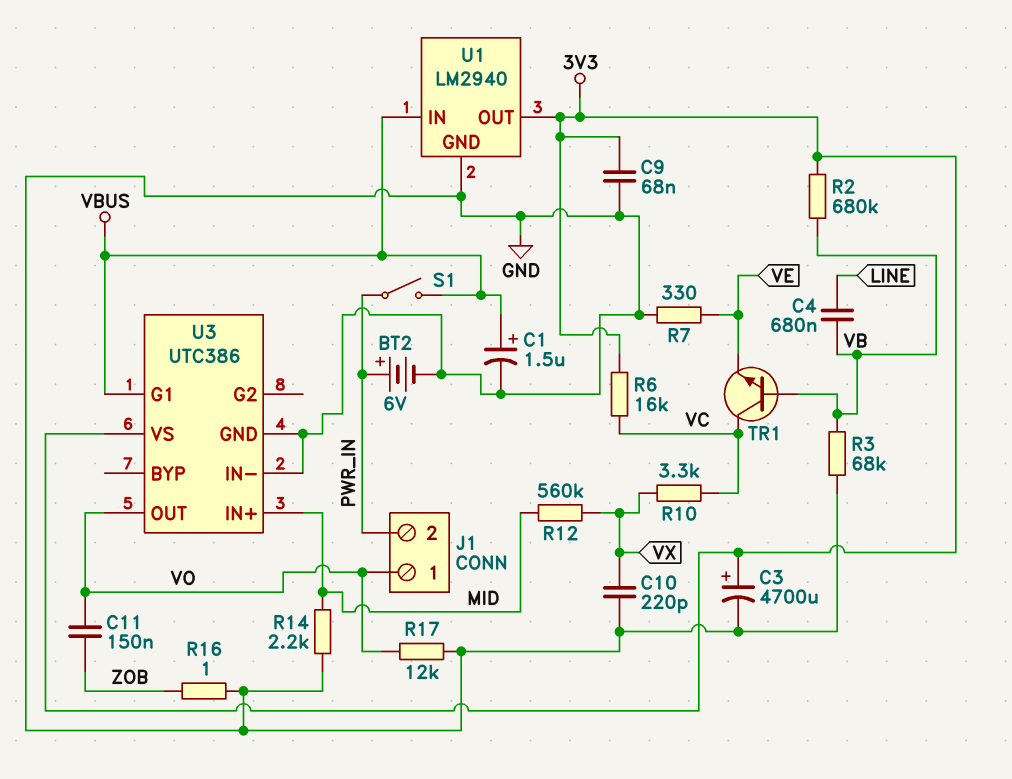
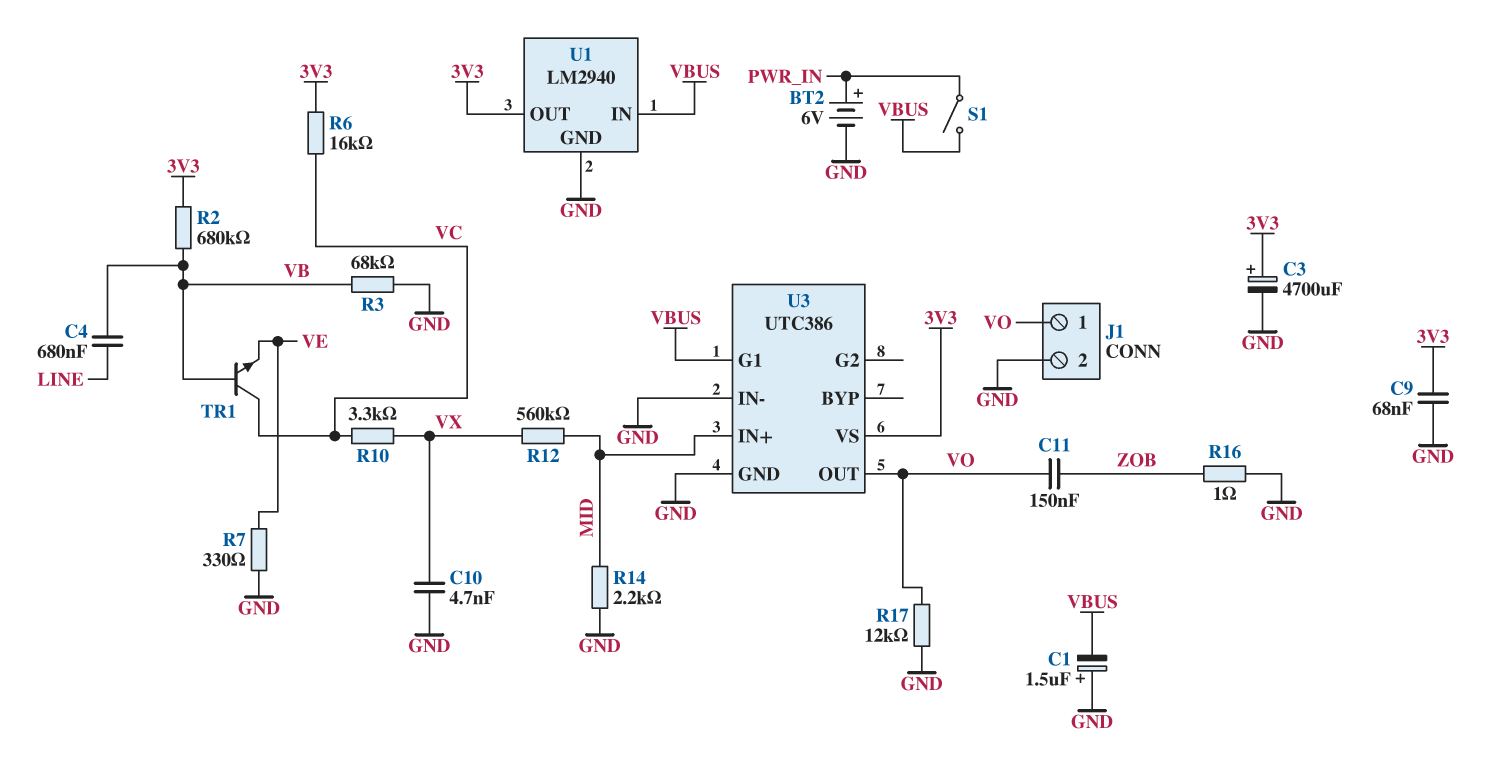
C1: 1.5uF (plus VBUS, minus GND) -> 1.5uF (plus GND, minus VBUS)
C10: 220pF (GND, VX) -> 4.7nF (GND, VX)
J1 pin 2: PWR_IN -> GND

